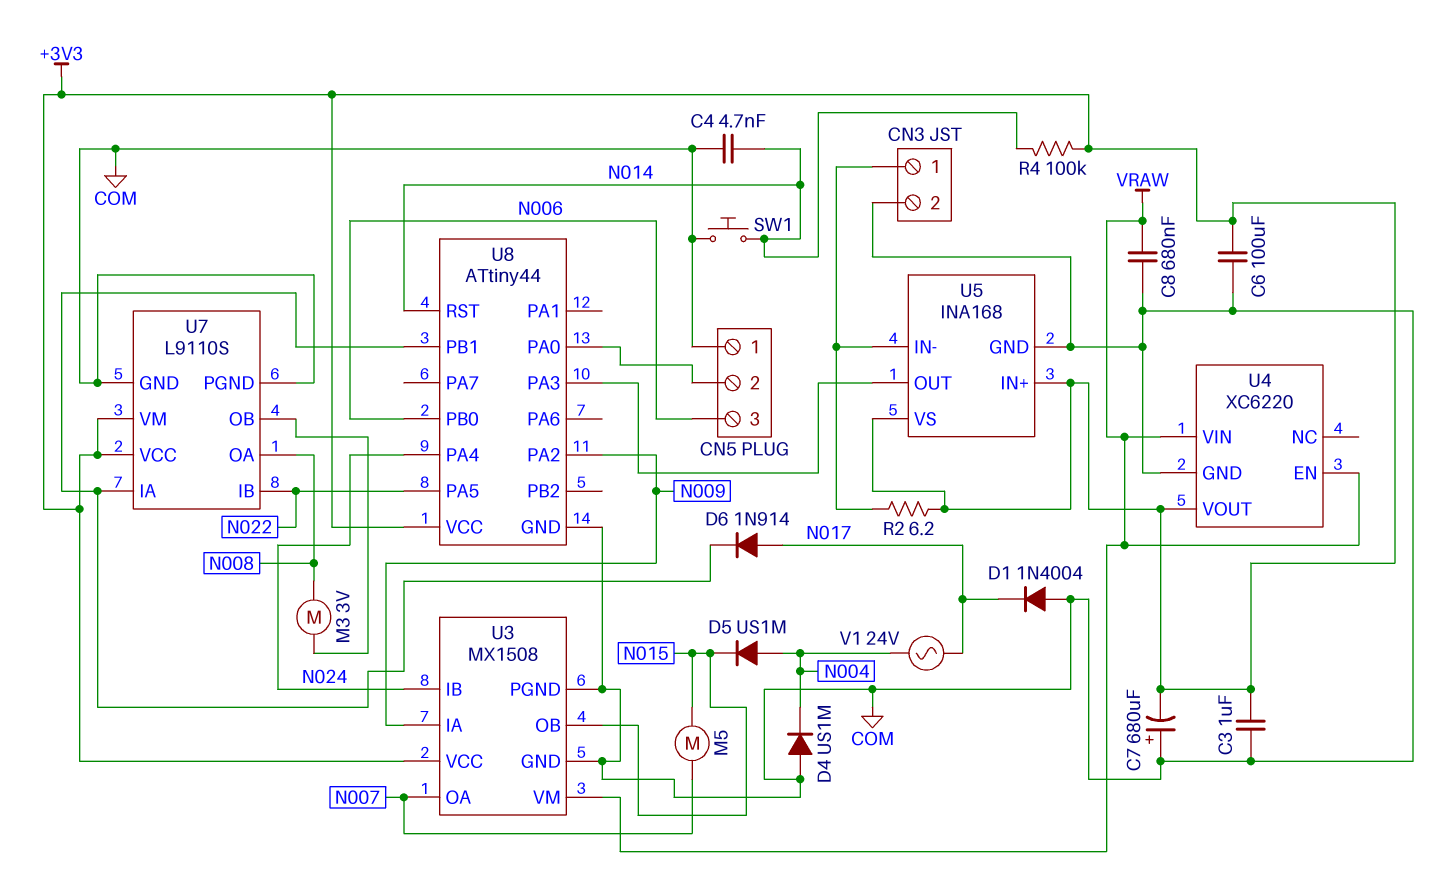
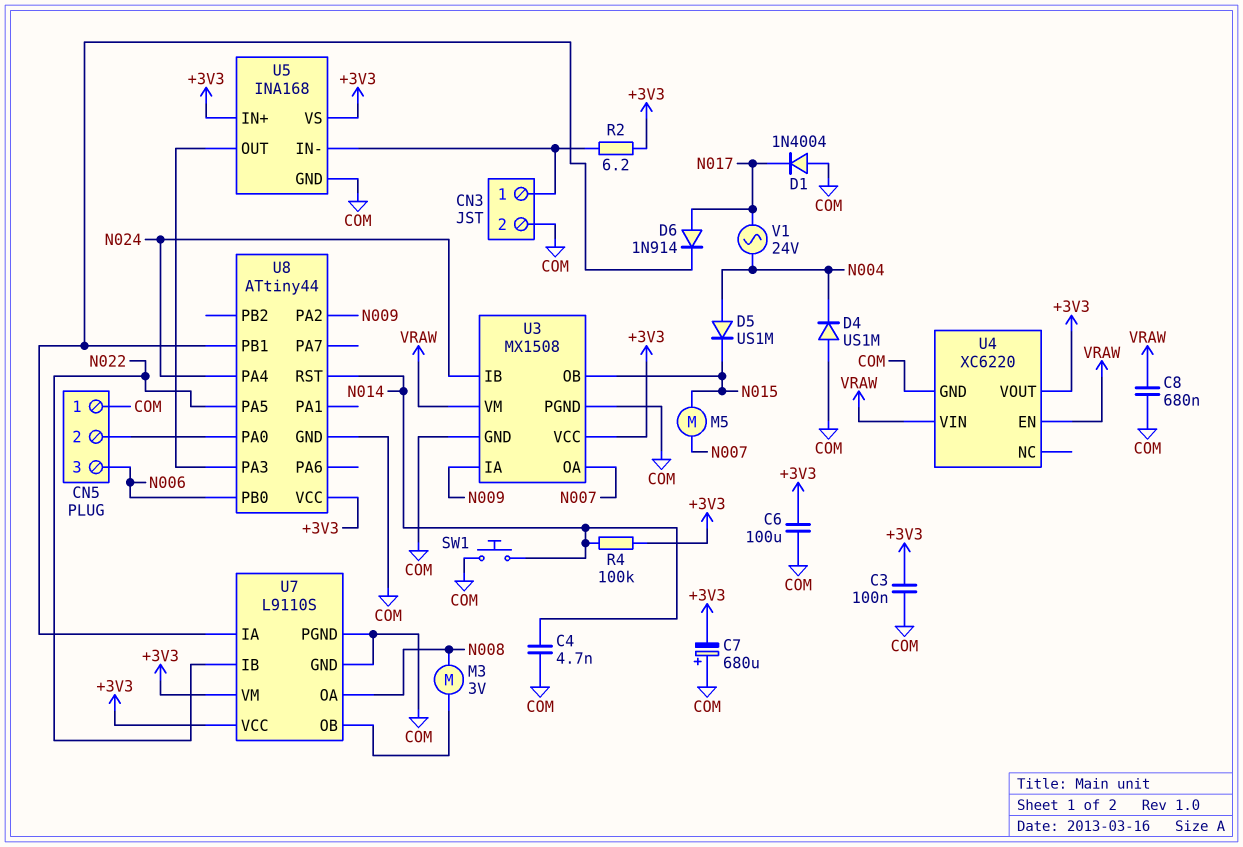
C3: 1uF (+3V3, COM) -> 100nF (+3V3, COM)

